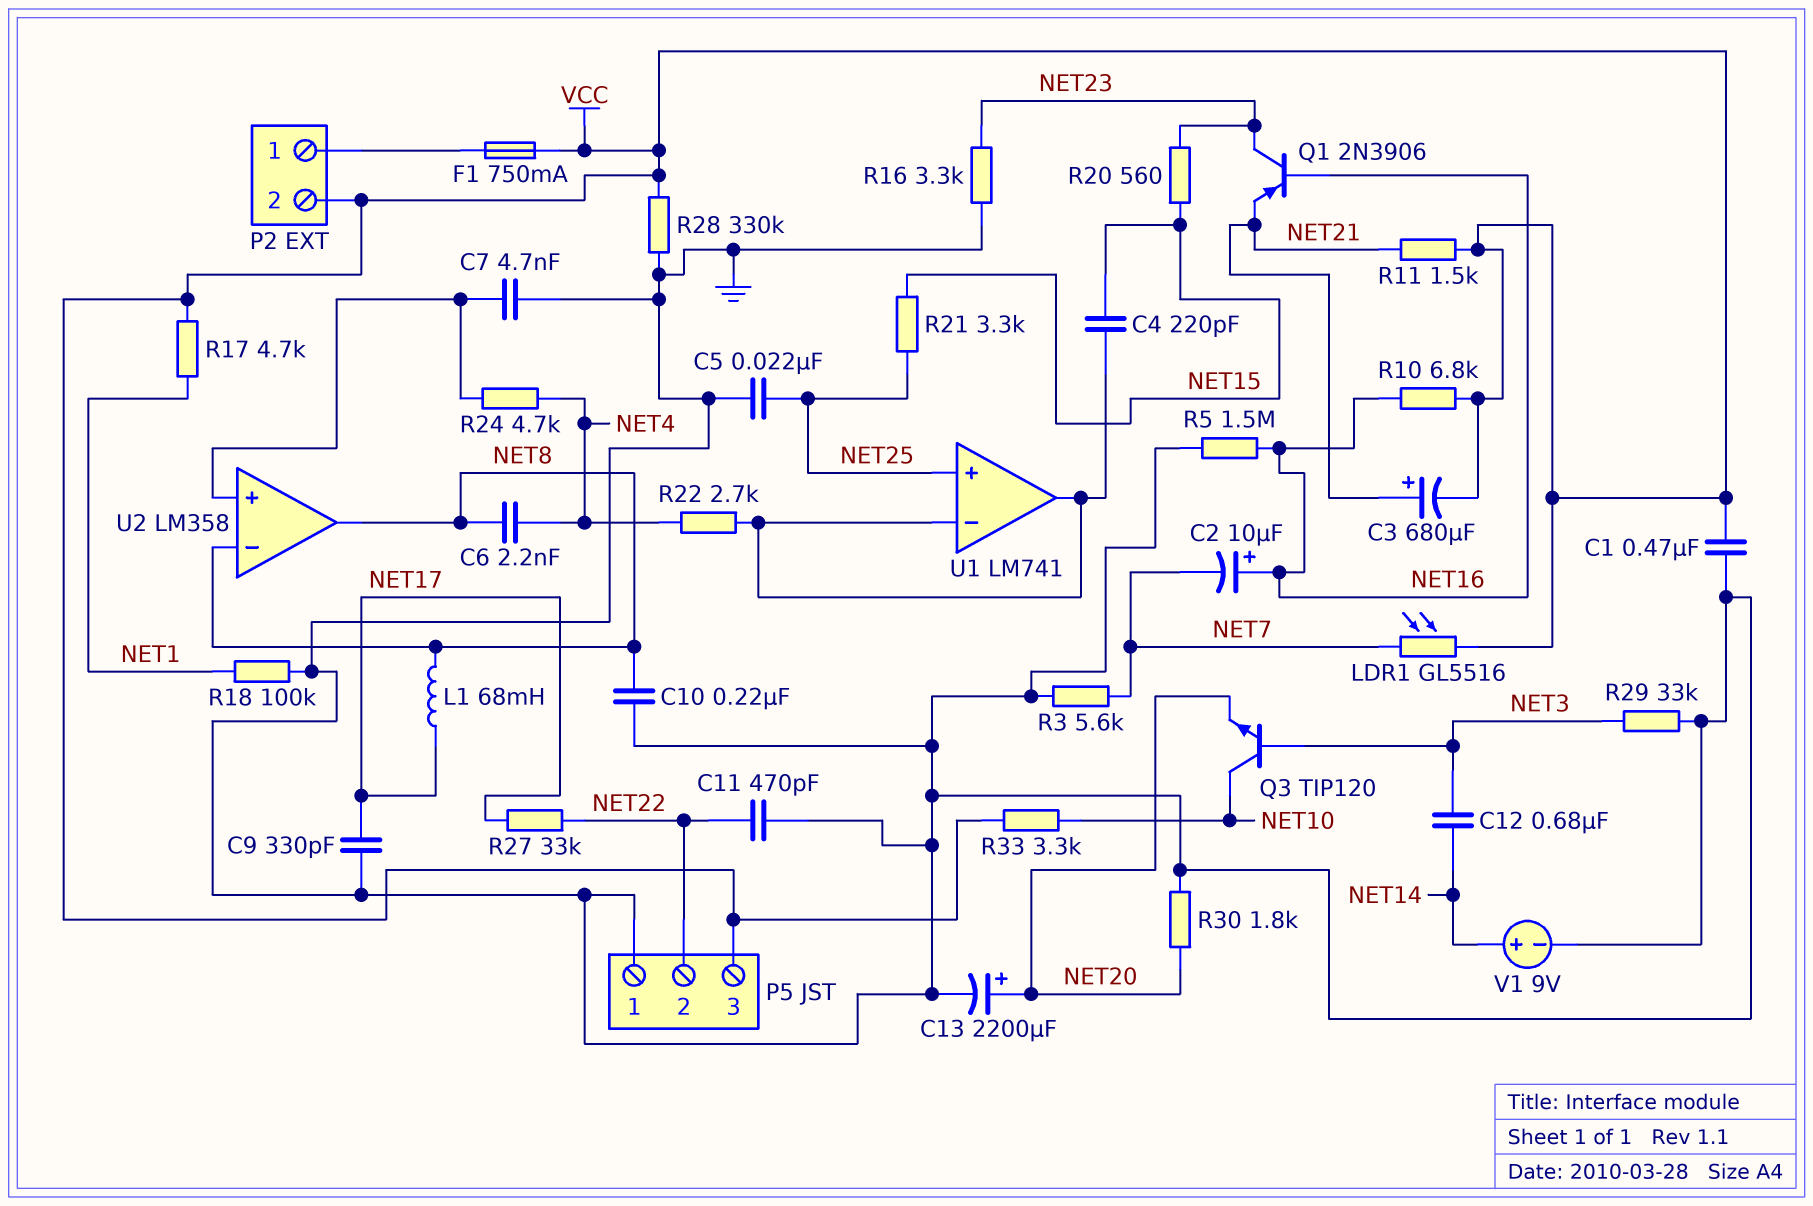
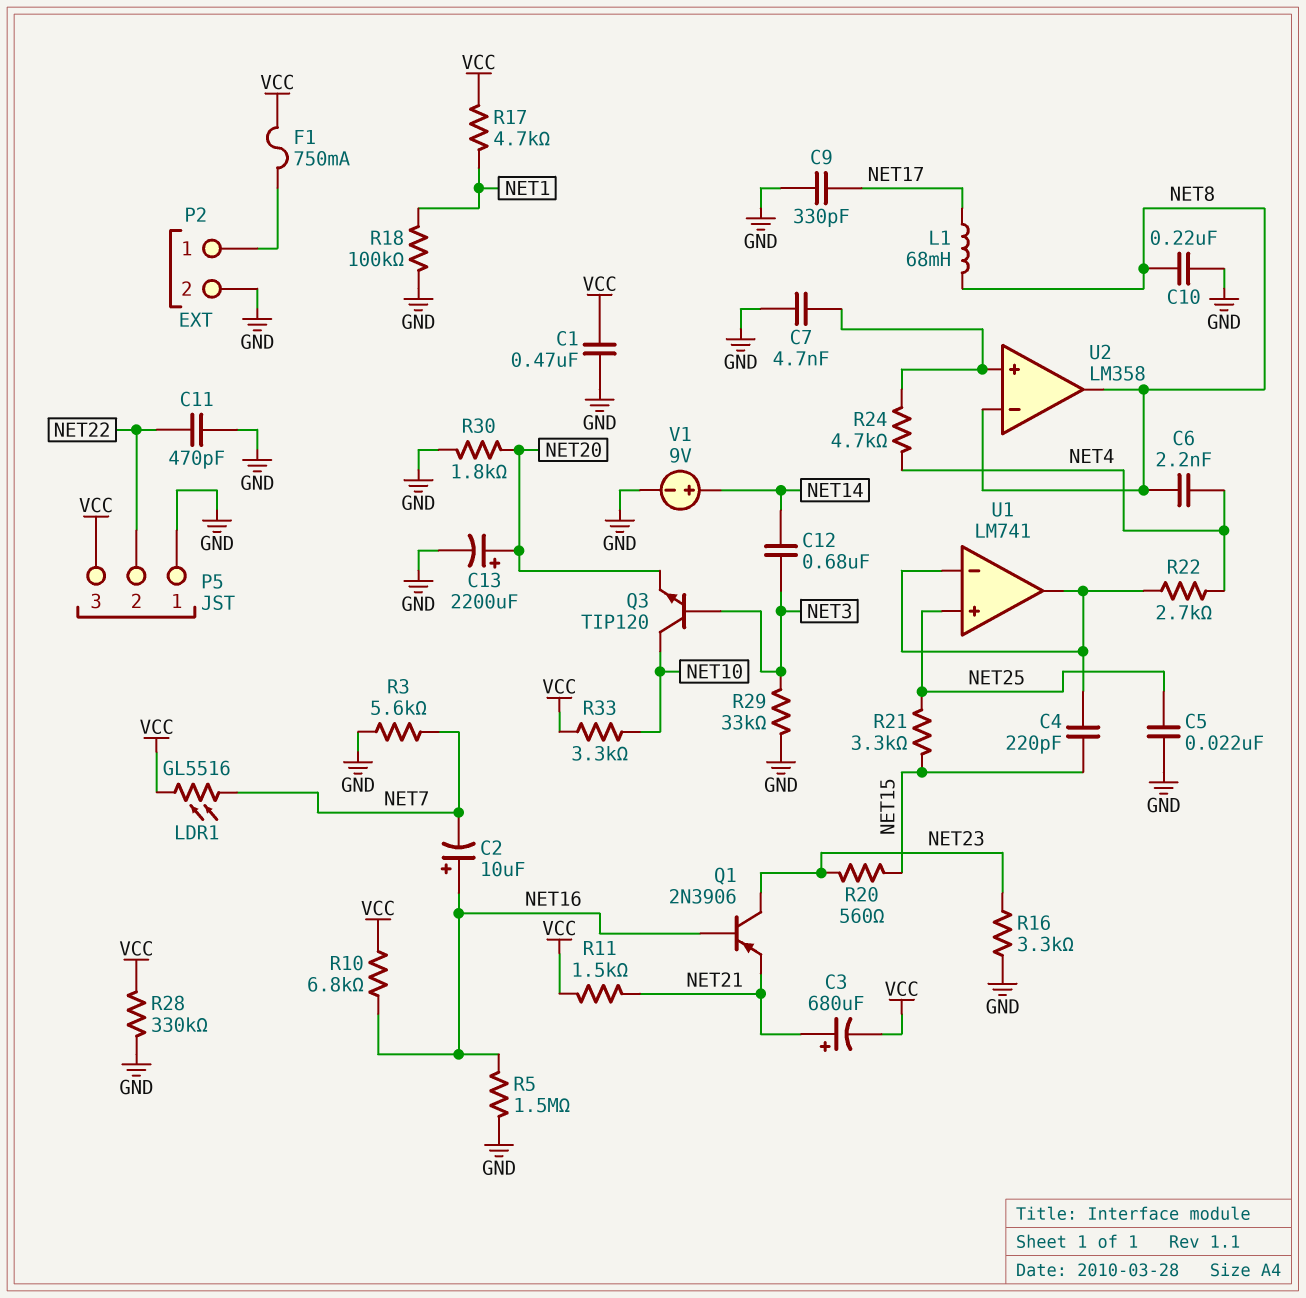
P2 pin 2: VCC -> GND
R27: 33k (NET17, NET22) -> none

